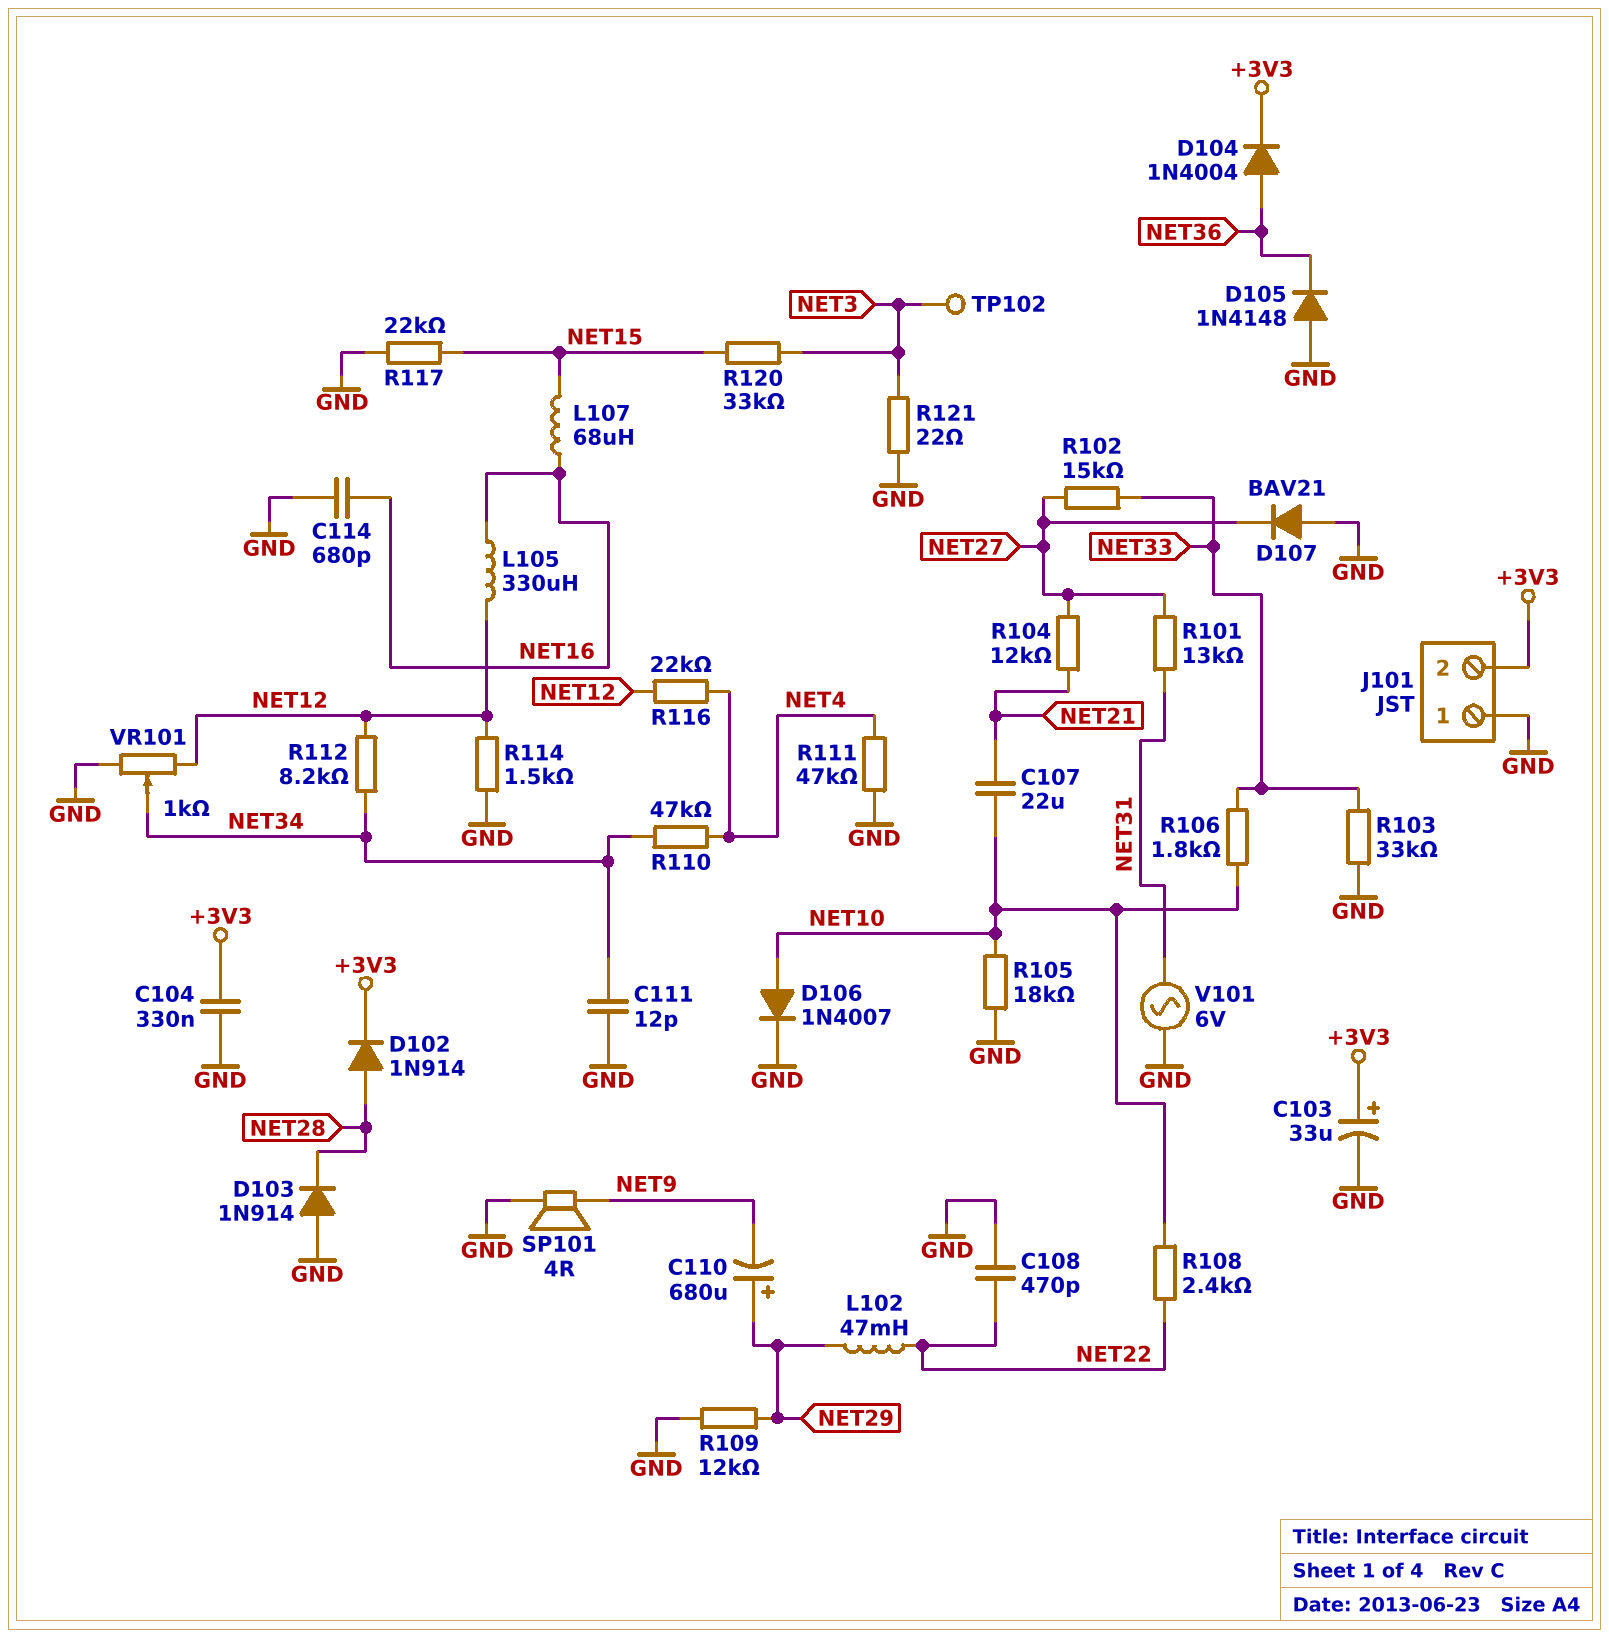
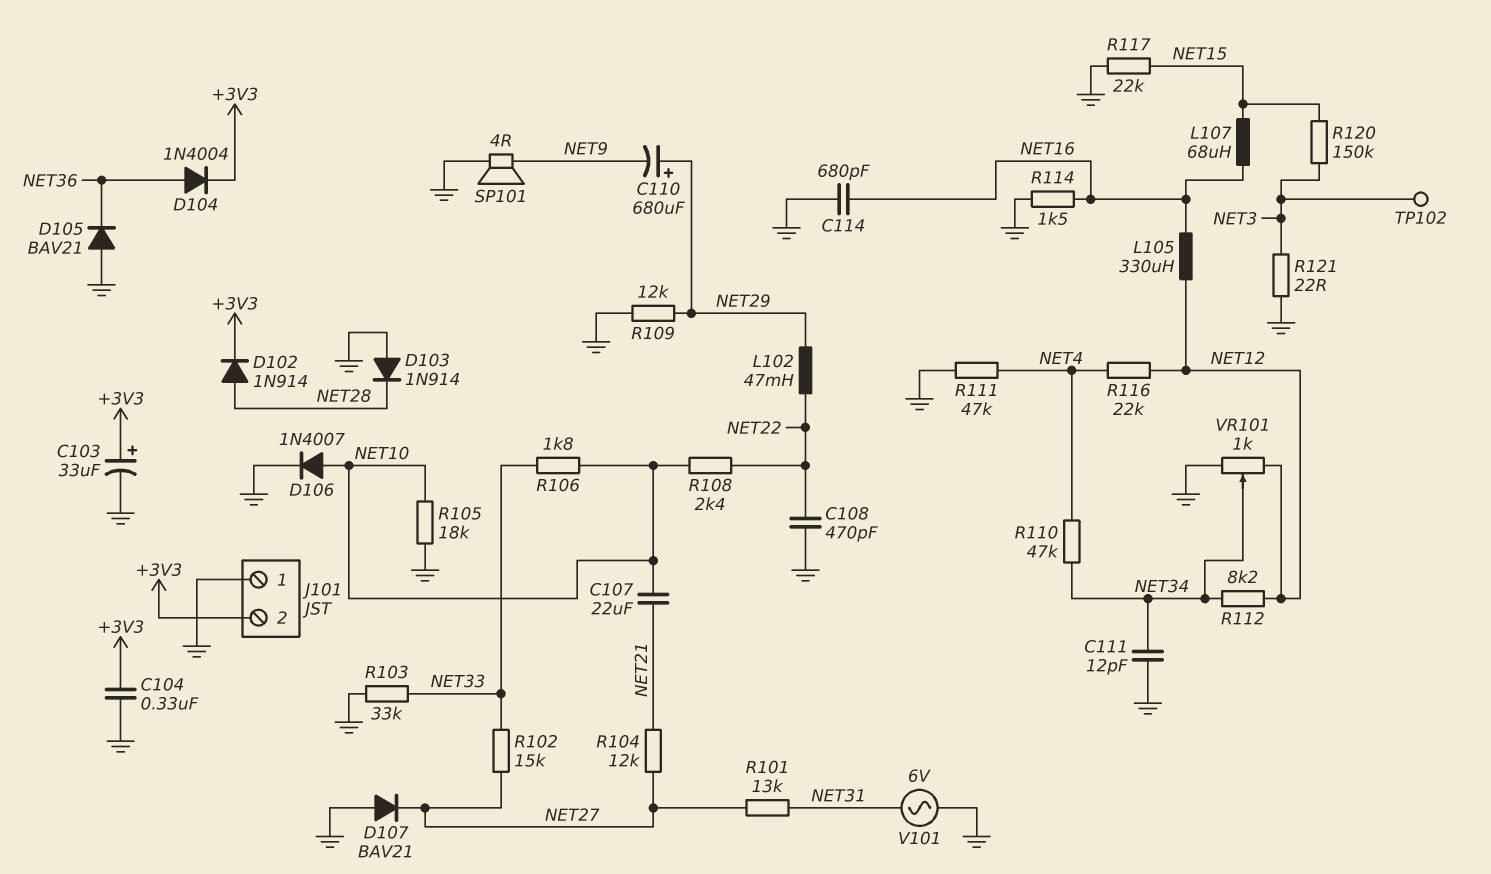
D105: diode 1N4148 (A GND, K NET36) -> diode BAV21 (A GND, K NET36)
R114: 1.5k (GND, NET12) -> 1.5k (GND, NET16)
R120: 33k (NET3, NET15) -> 150k (NET3, NET15)

